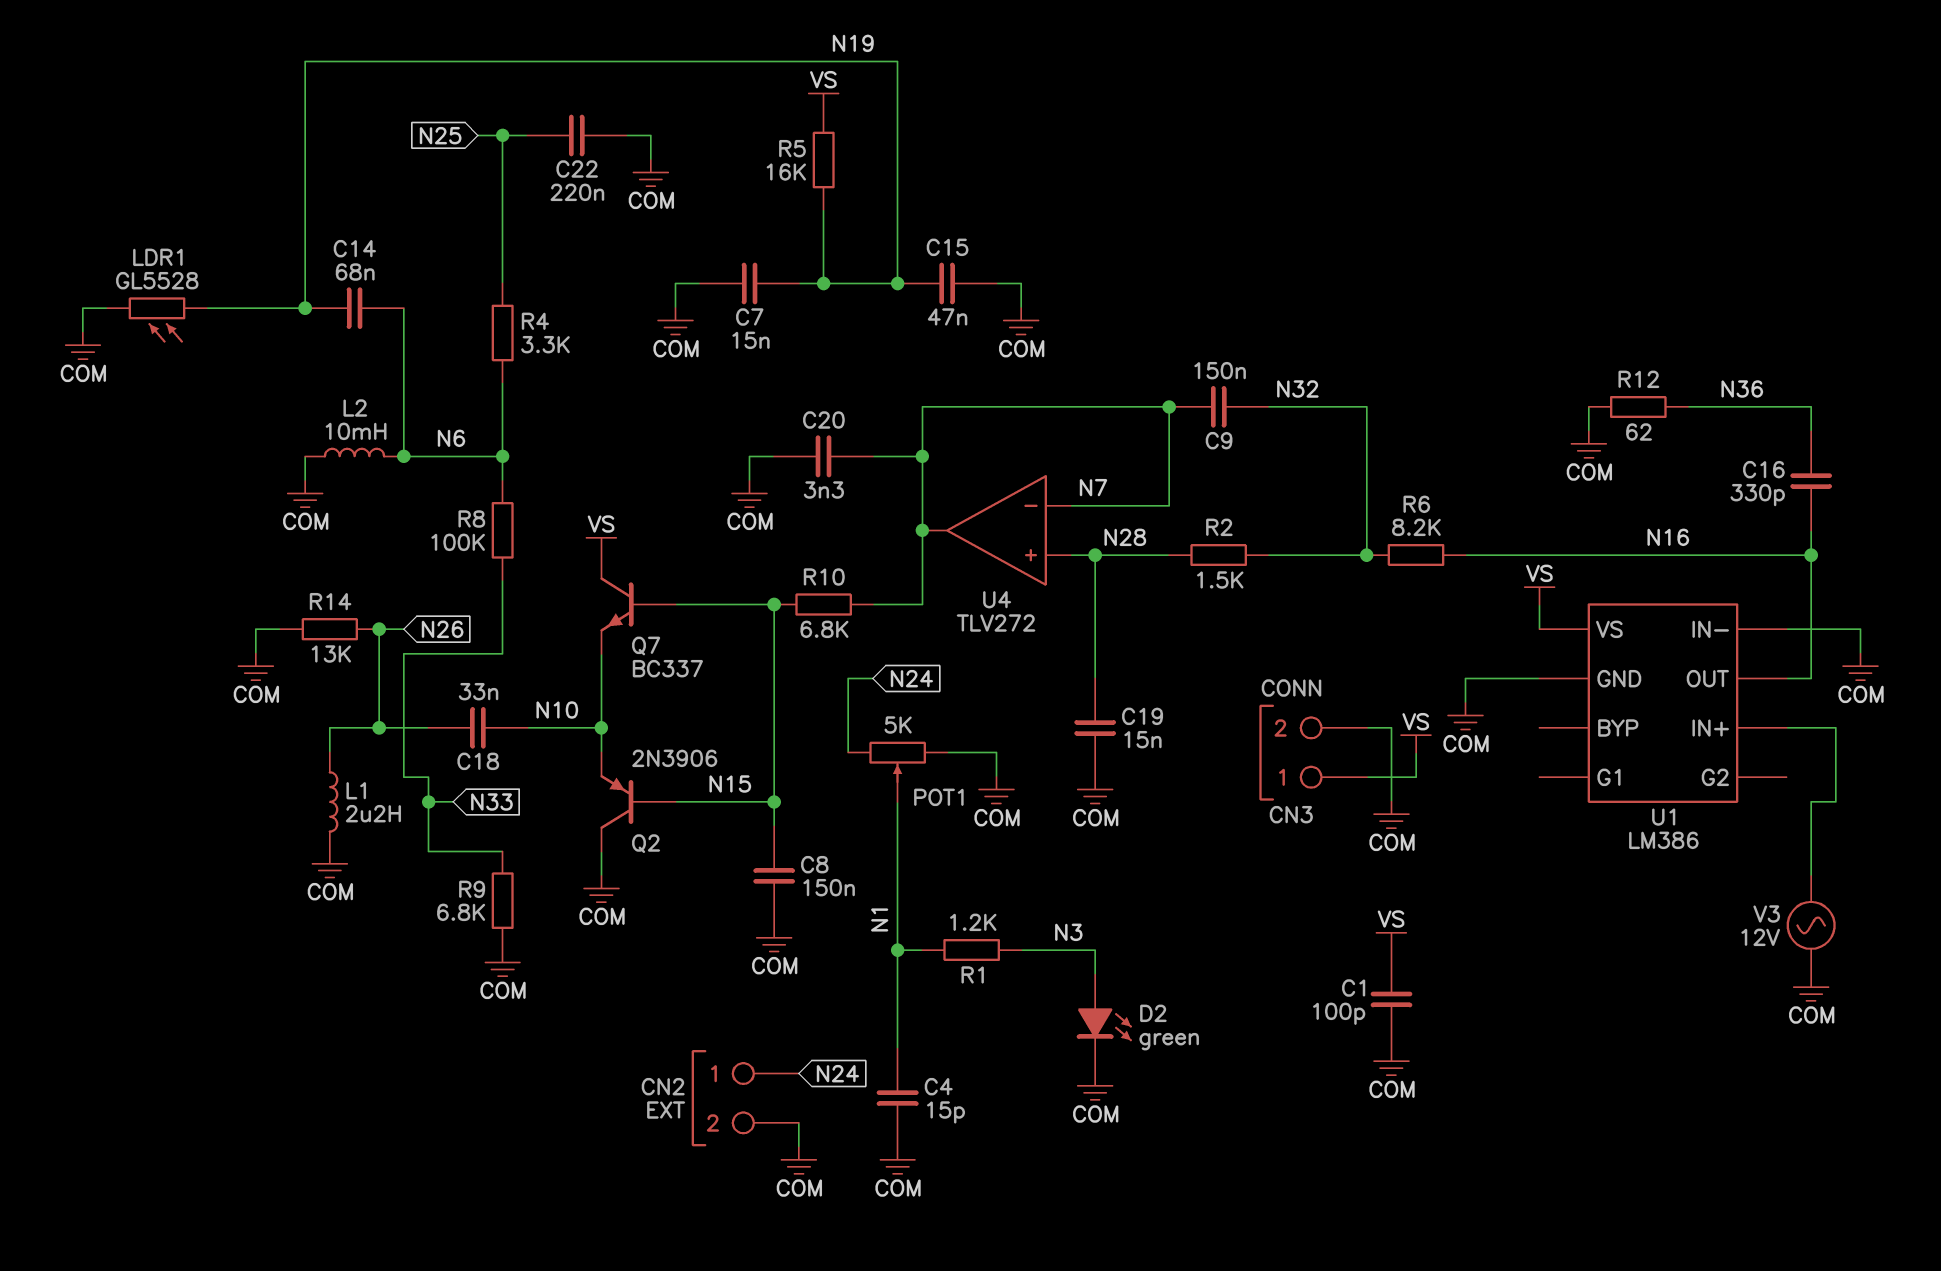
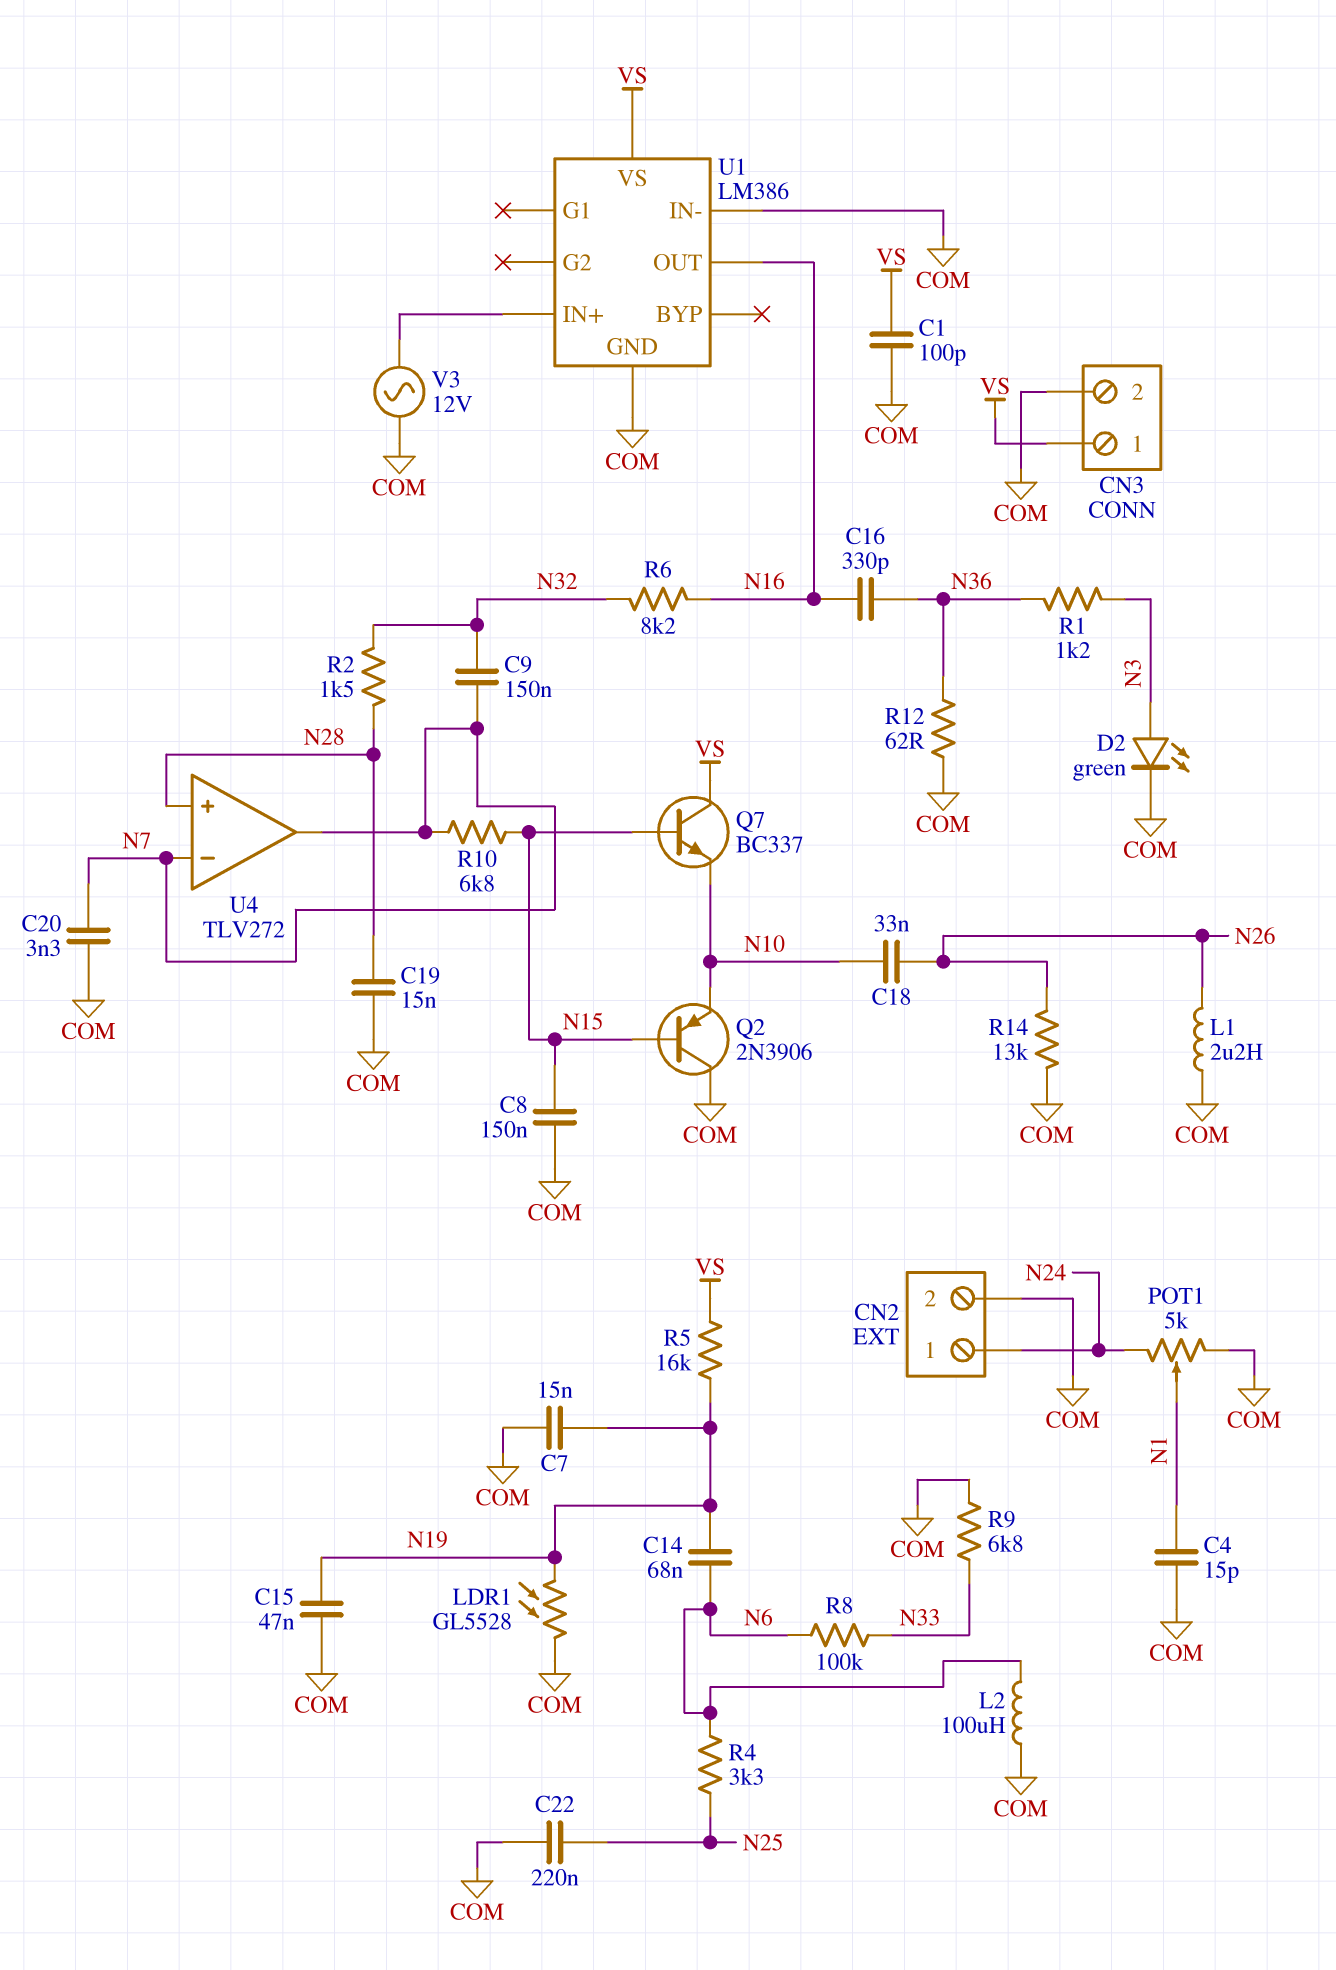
L2: 10mH (COM, N6) -> 100uH (COM, N6)
R1: 1.2k (N1, N3) -> 1.2k (N3, N36)

